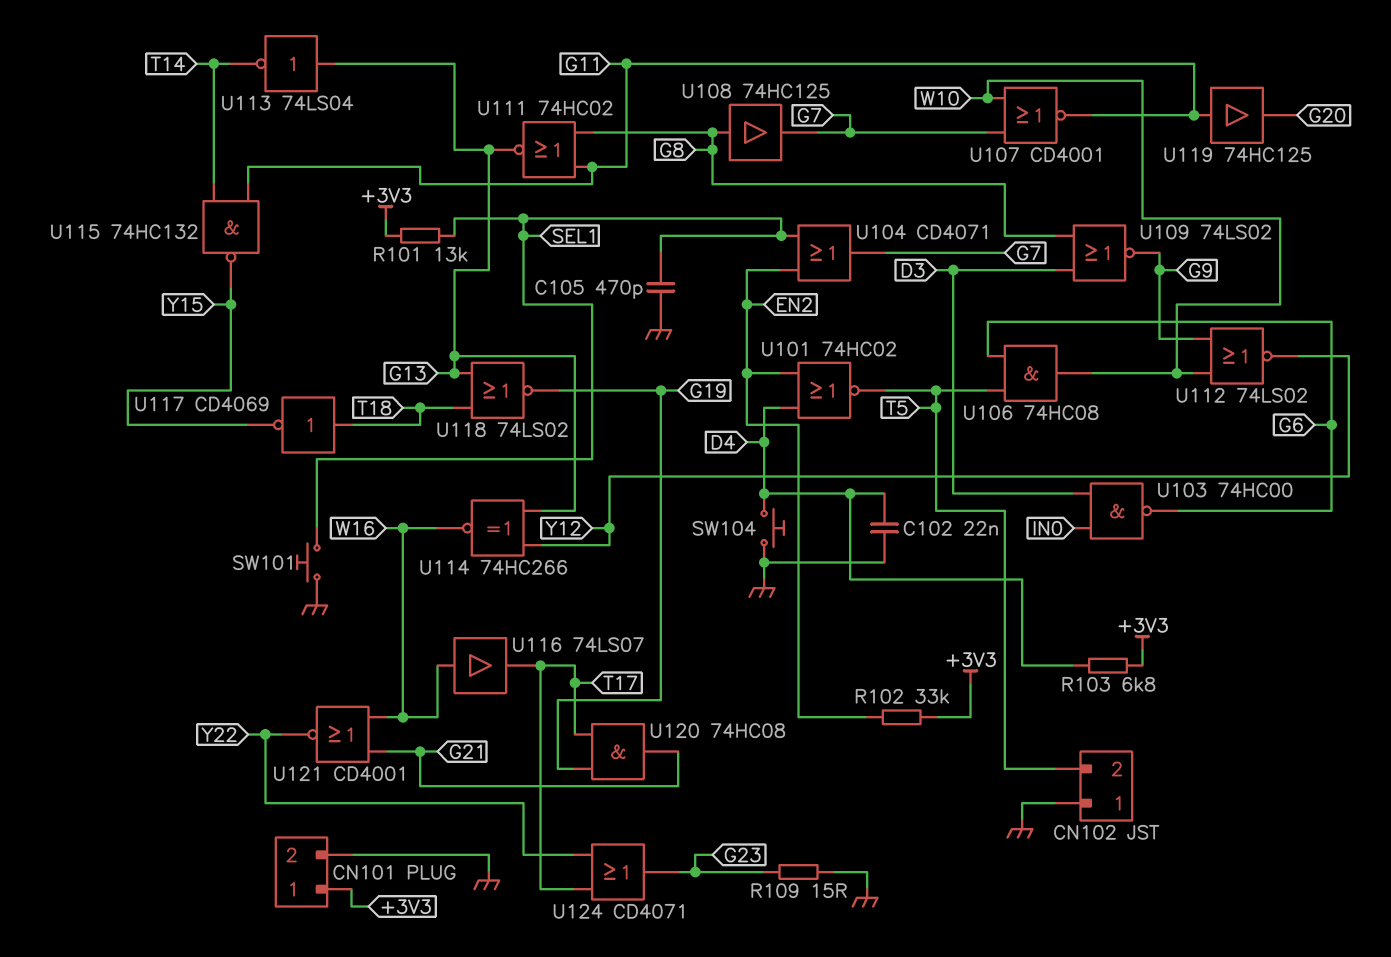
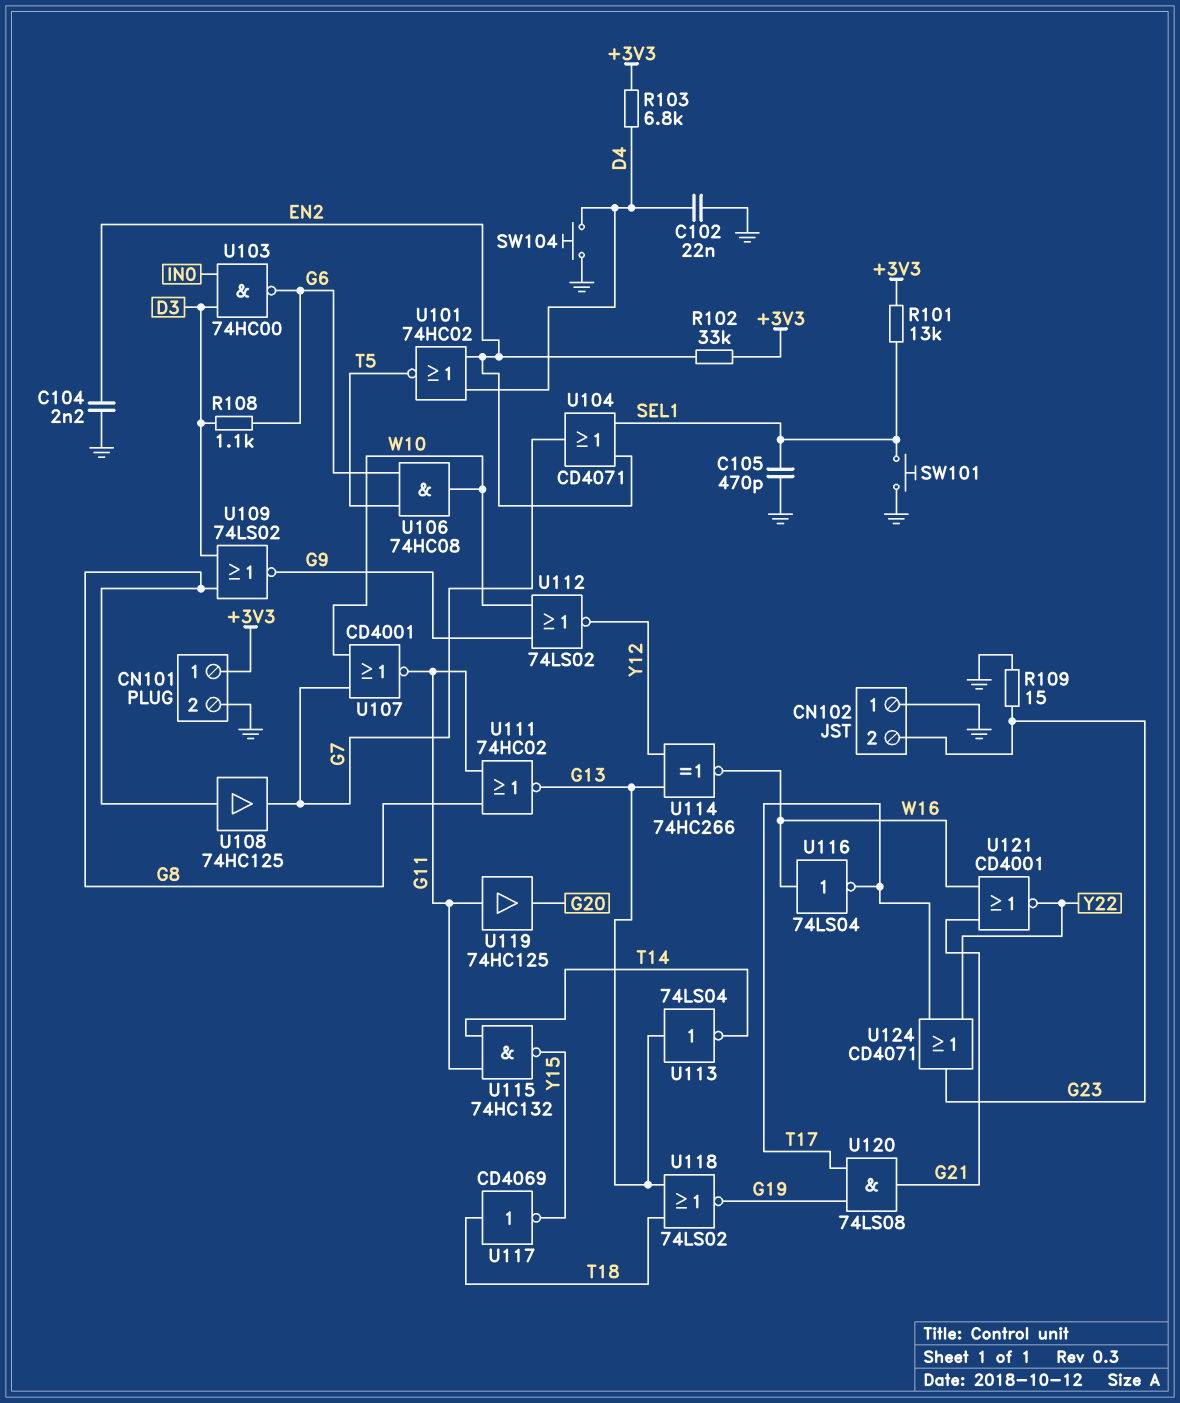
C104: none -> 2.2nF (EN2, GND)
CN102 pin 2: T5 -> G23
R108: none -> 1.1k (D3, G6)
U116: buffer 74LS07 (in W16, out T17) -> NOT 74LS04 (in W16, out T17)
U120: AND 74HC08 (in G19, in T17, out G21) -> AND 74LS08 (in G19, in T17, out G21)

